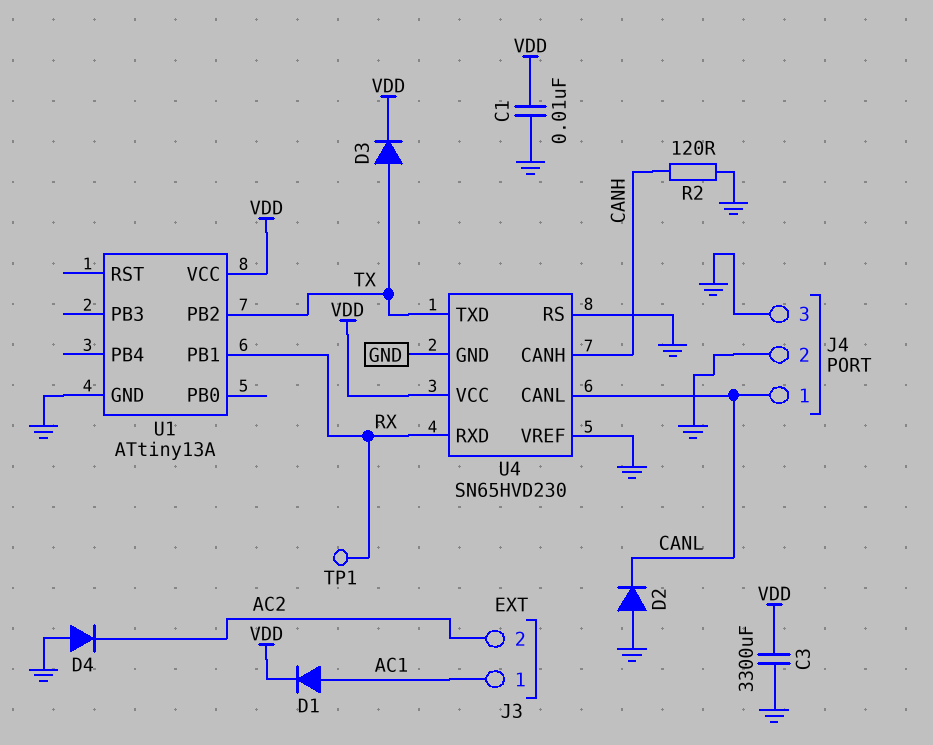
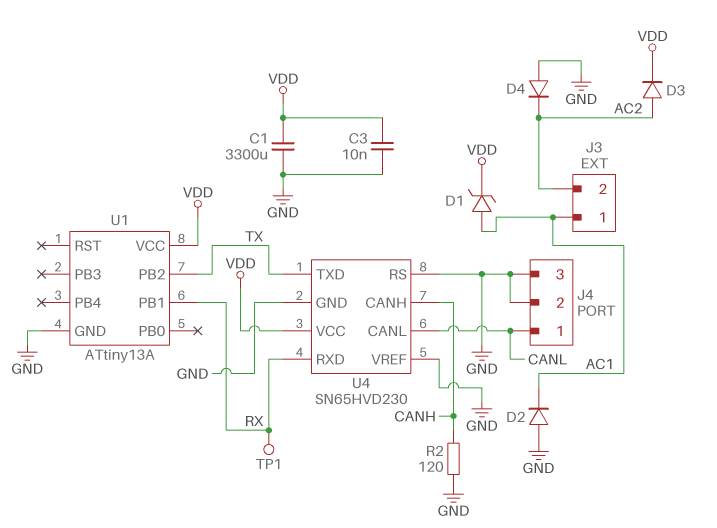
C1: 10nF (GND, VDD) -> 3300uF (GND, VDD)
C3: 3300uF (GND, VDD) -> 10nF (GND, VDD)
D1: diode (A AC1, K VDD) -> zener (A AC1, K VDD)
D2: diode (A GND, K CANL) -> diode (A GND, K AC1)
D3: diode (A TX, K VDD) -> diode (A AC2, K VDD)

